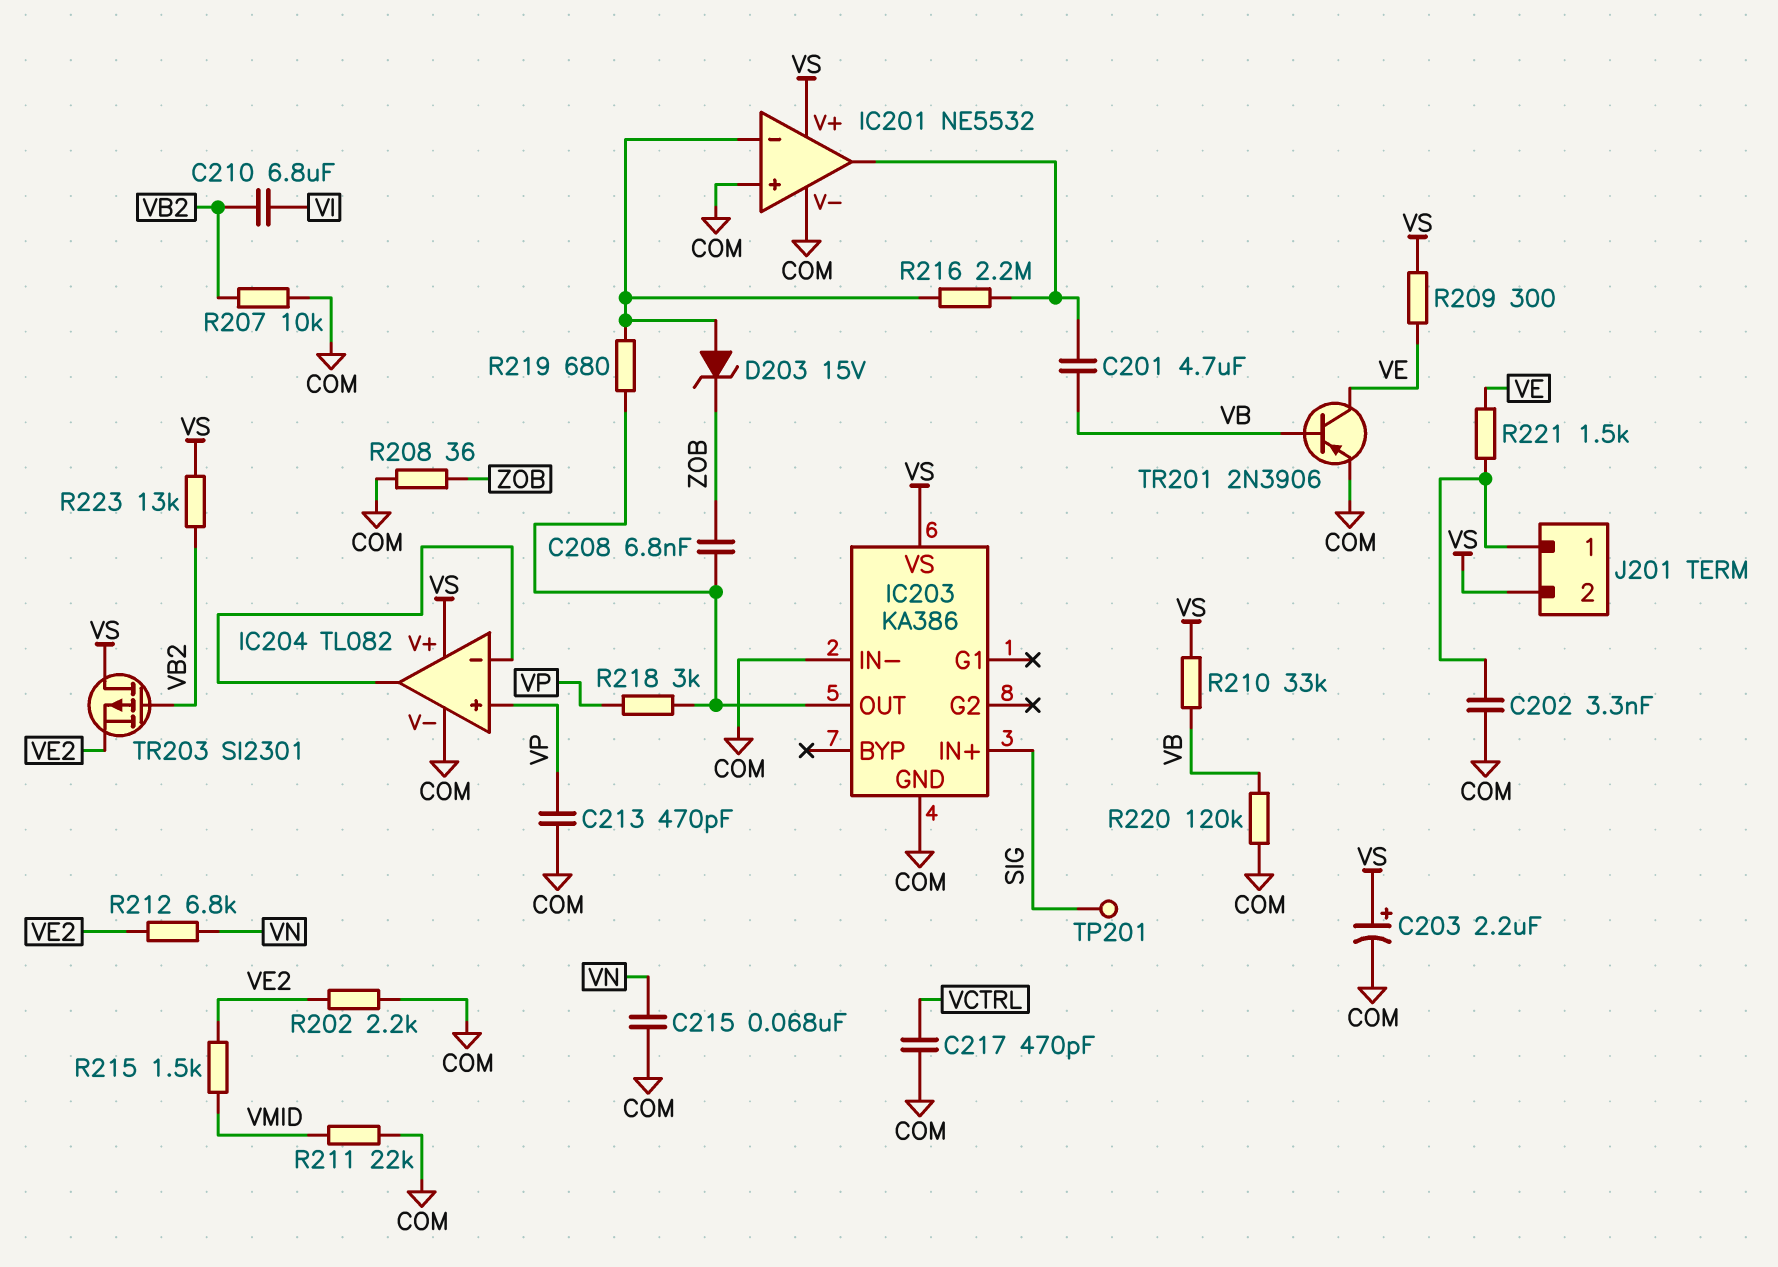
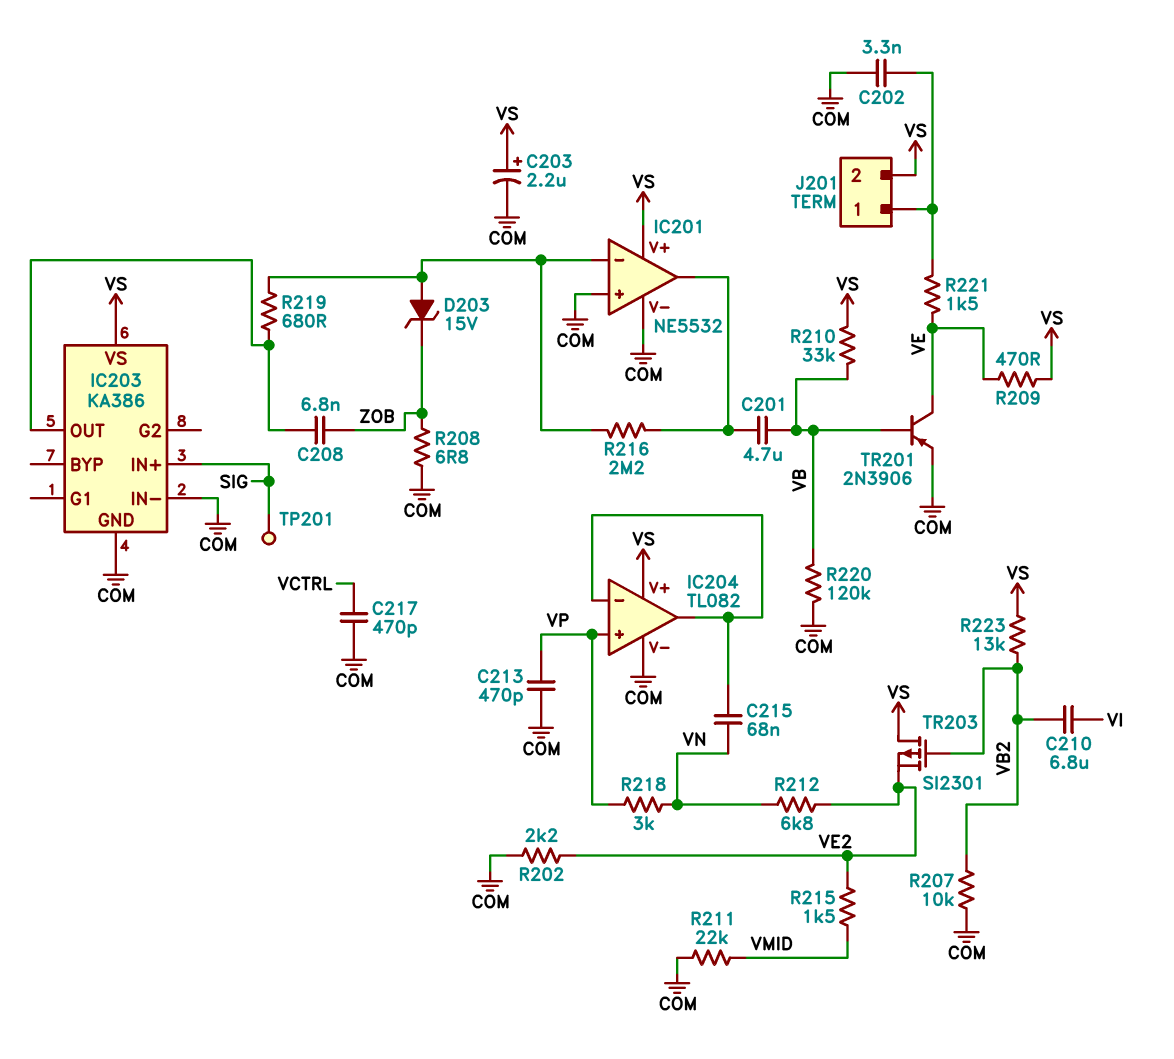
C215: 68nF (COM, VN) -> 68nF (IC204/in-, VN)
R208: 36 (COM, ZOB) -> 6.8 (COM, ZOB)
R209: 300 (VE, VS) -> 470 (VE, VS)
R218: 3k (IC203/OUT, VP) -> 3k (VN, VP)

